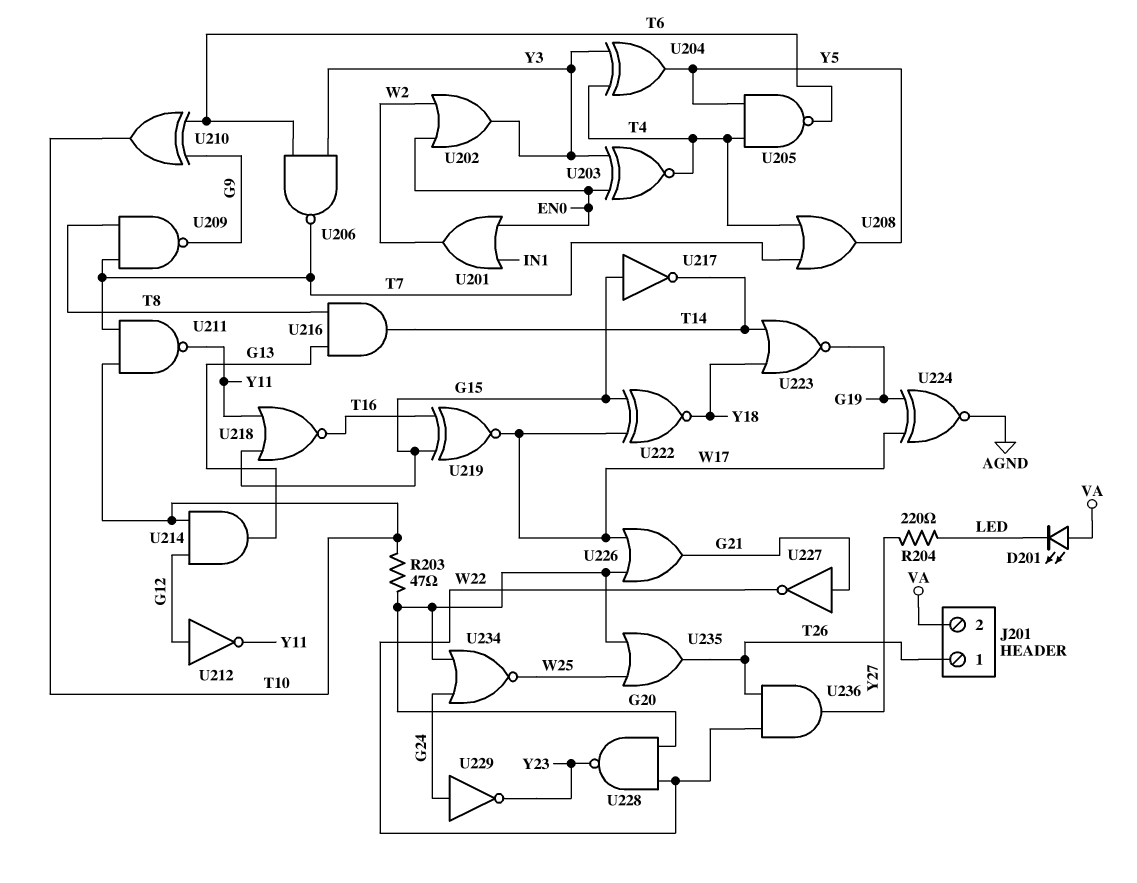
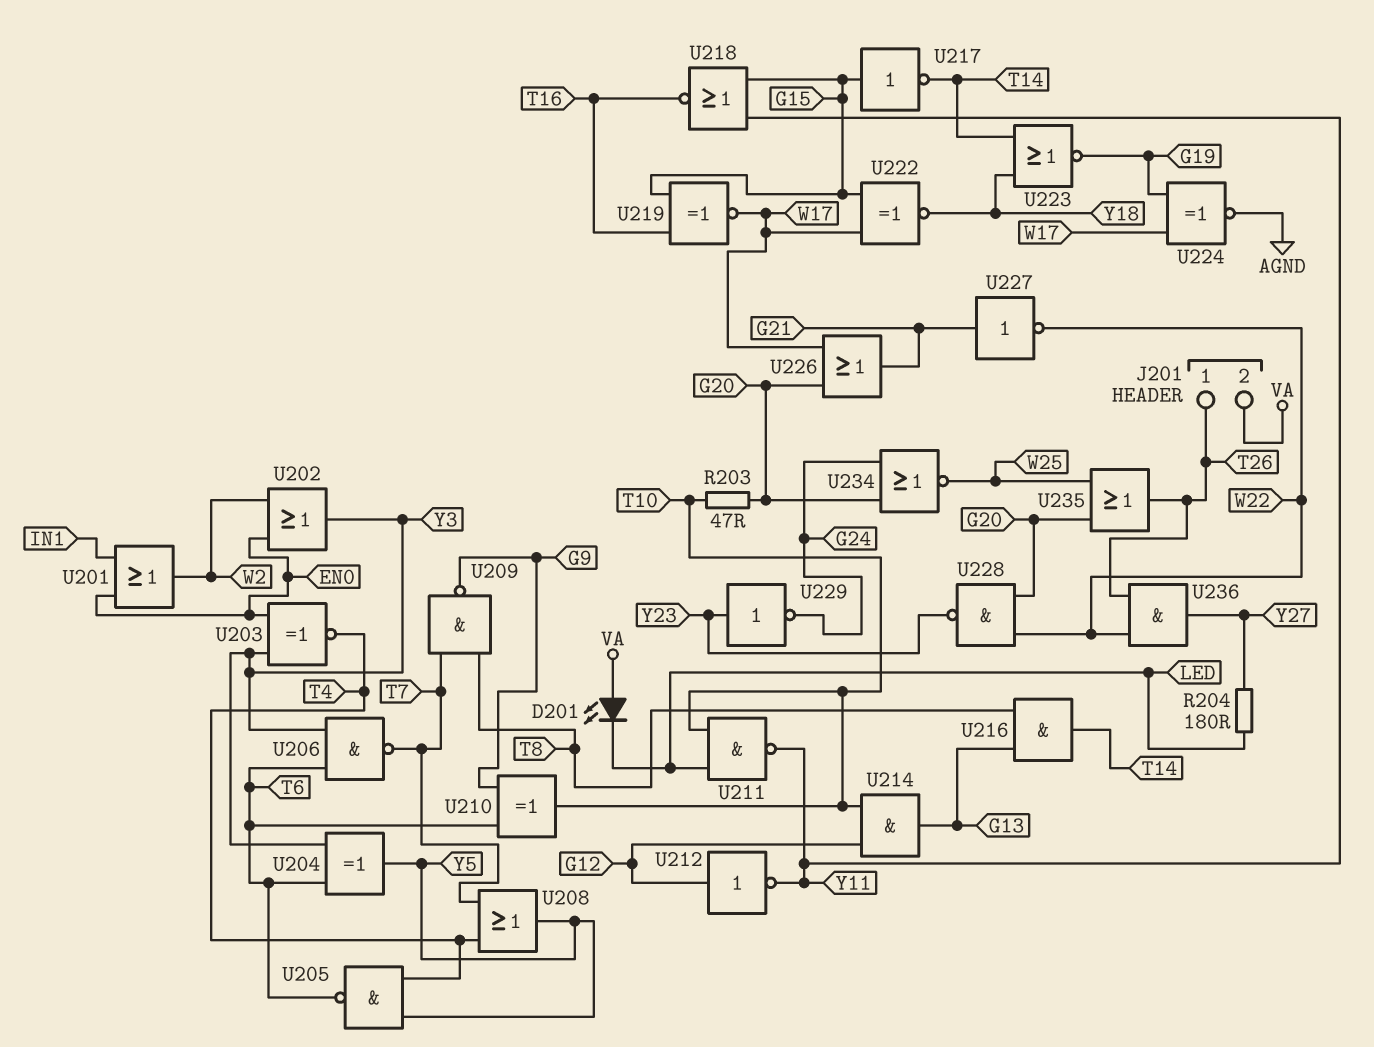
R204: 220 (LED, Y27) -> 180 (LED, Y27)
U204: XOR (in T4, in Y3, out Y5) -> XOR (in T6, in Y3, out Y5)
U211: NAND (in T7, in T10, out Y11) -> NAND (in LED, in T10, out Y11)
U229: NOT (in G24, out Y23) -> NOT (in Y23, out G24)

